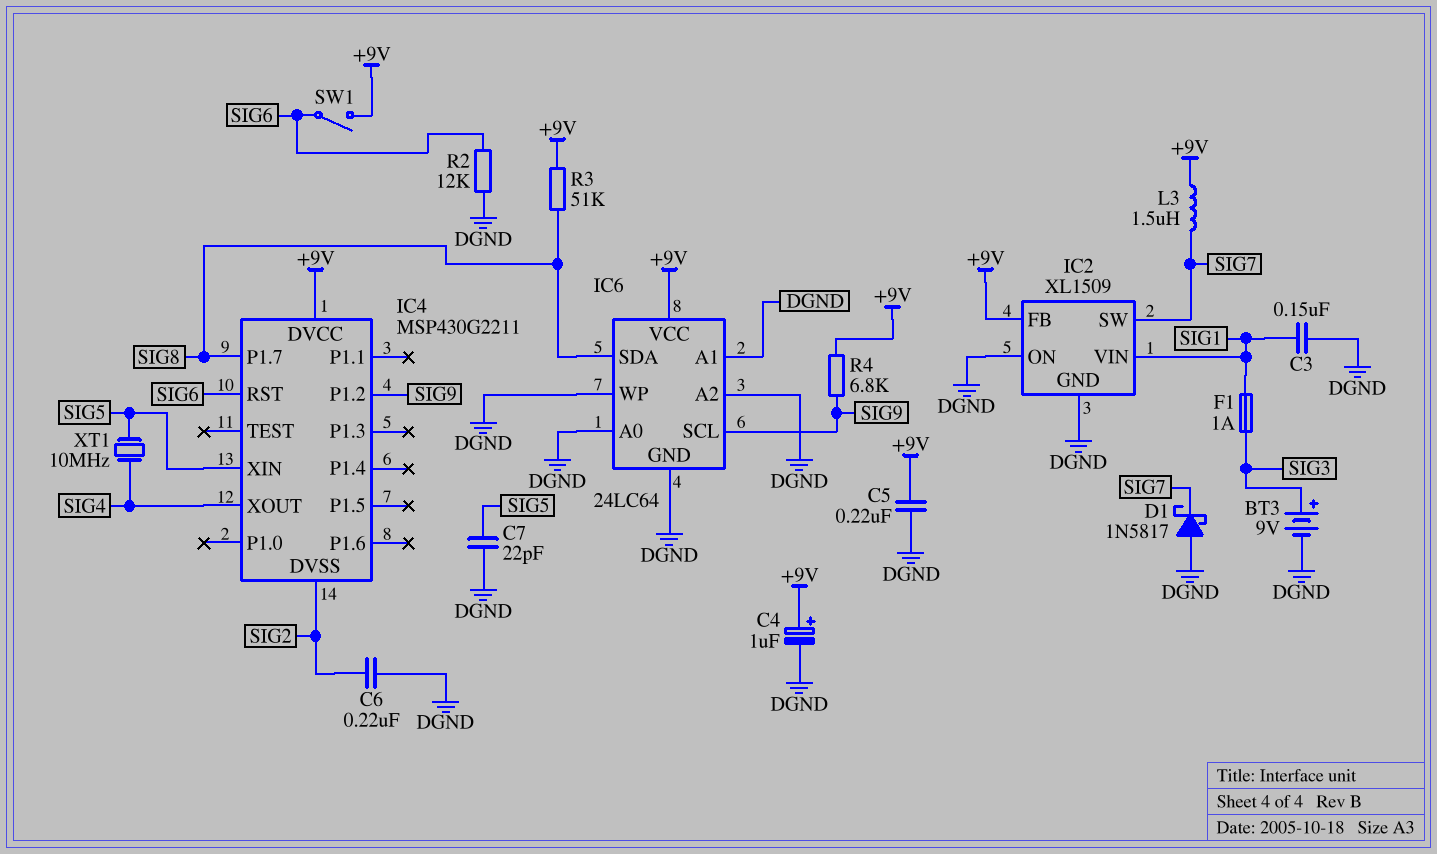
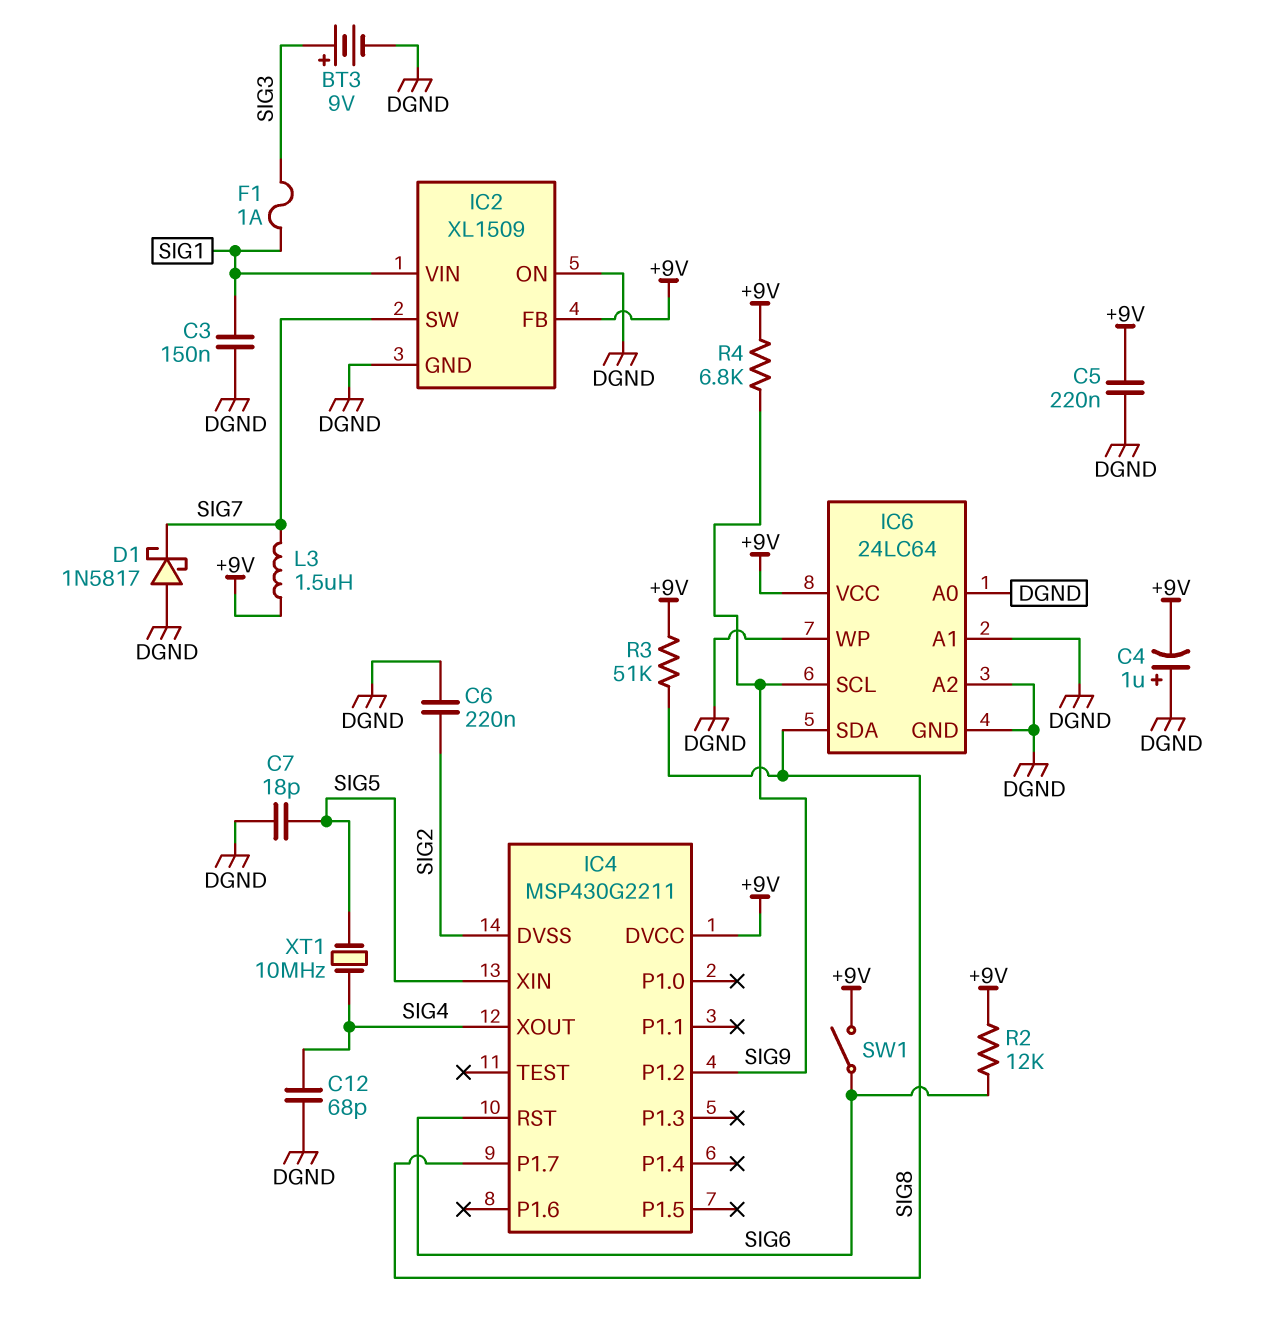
C4: 1uF (plus +9V, minus DGND) -> 1uF (plus DGND, minus +9V)
C7: 22pF (DGND, SIG5) -> 18pF (DGND, SIG5)
C12: none -> 68pF (DGND, SIG4)
R2: 12k (DGND, SIG6) -> 12k (+9V, SIG6)

